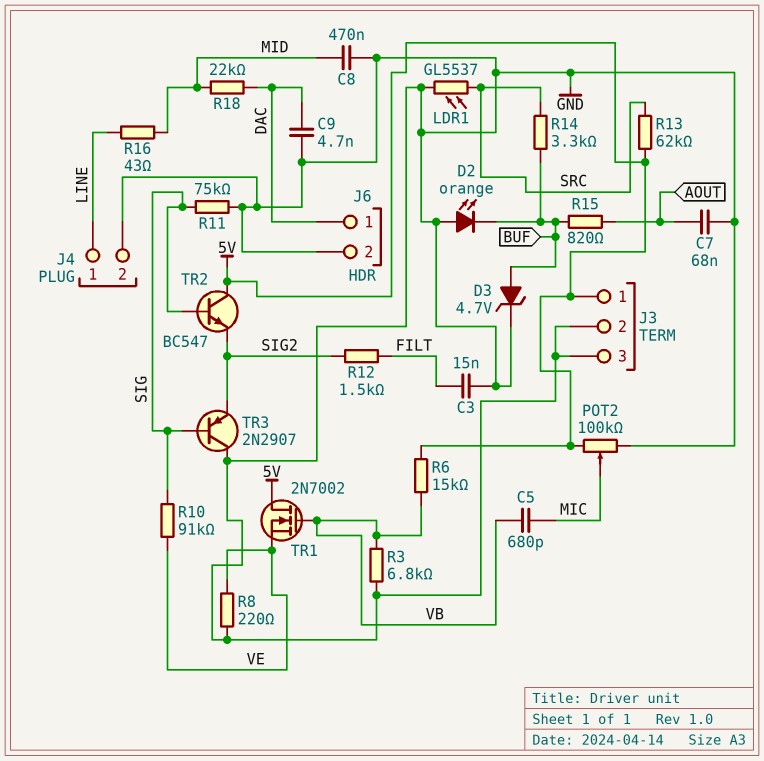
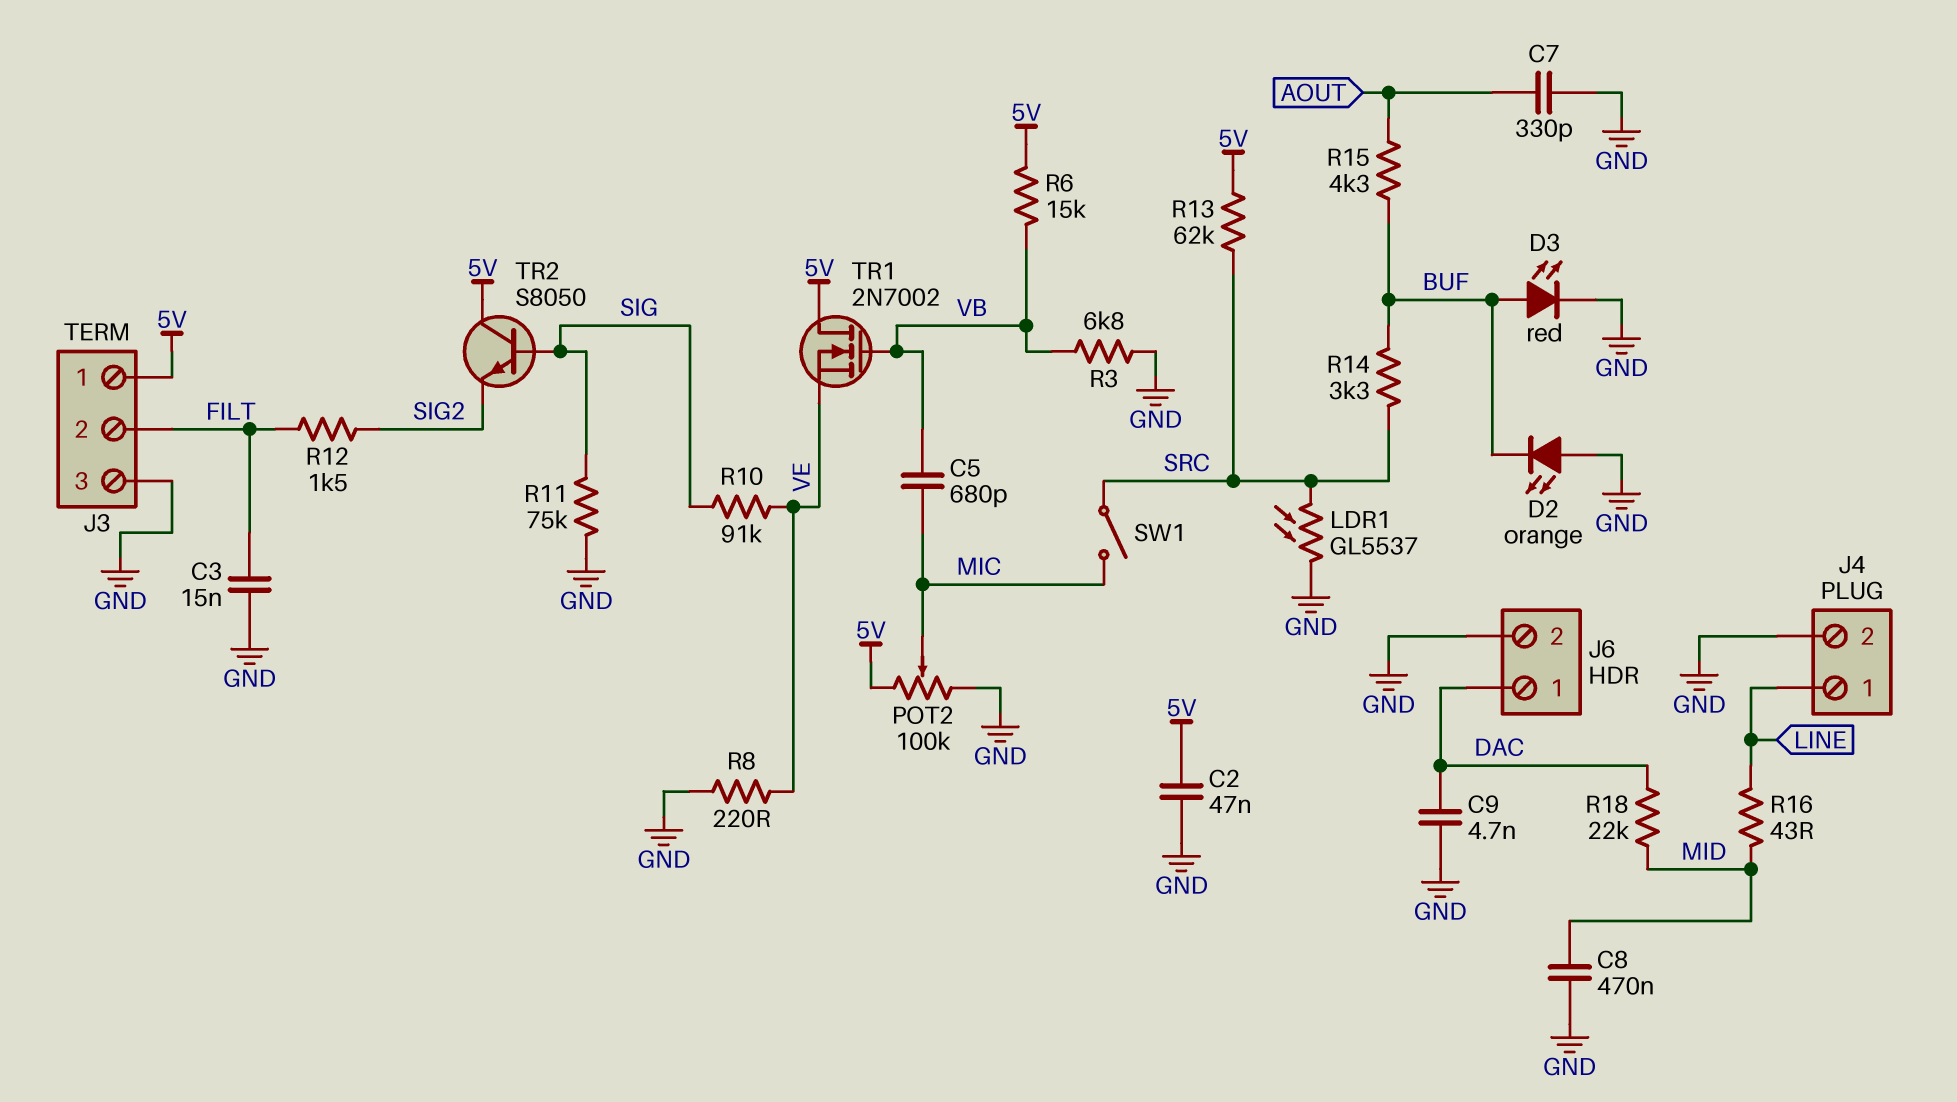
C2: none -> 47nF (5V, GND)
C7: 68nF (AOUT, GND) -> 330pF (AOUT, GND)
D3: zener 4.7V (A BUF, K GND) -> LED red (A BUF, K GND)
J3 pin 2: GND -> FILT
R15: 820 (AOUT, BUF) -> 4.3k (AOUT, BUF)
SW1: none -> switch (MIC, SRC)
TR2: NPN BC547 (B SIG, C 5V, E SIG2) -> NPN S8050 (B SIG, C 5V, E SIG2)
TR3: PNP 2N2907 (B SIG, C GND, E SIG2) -> none

